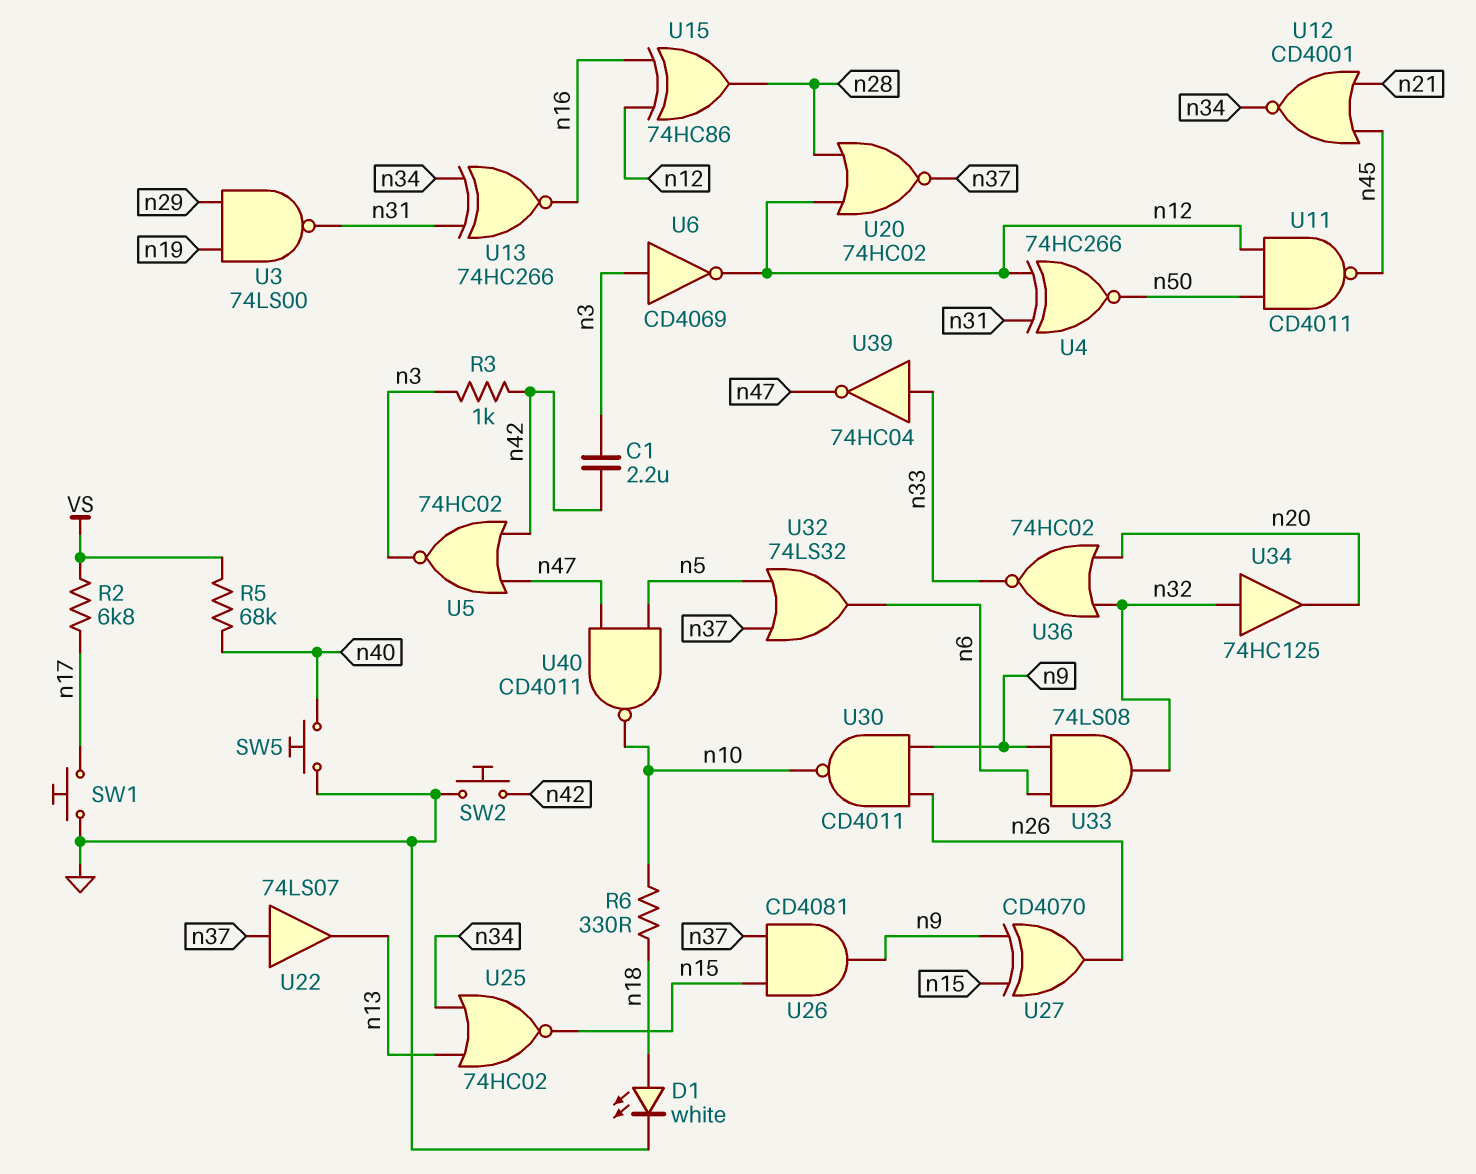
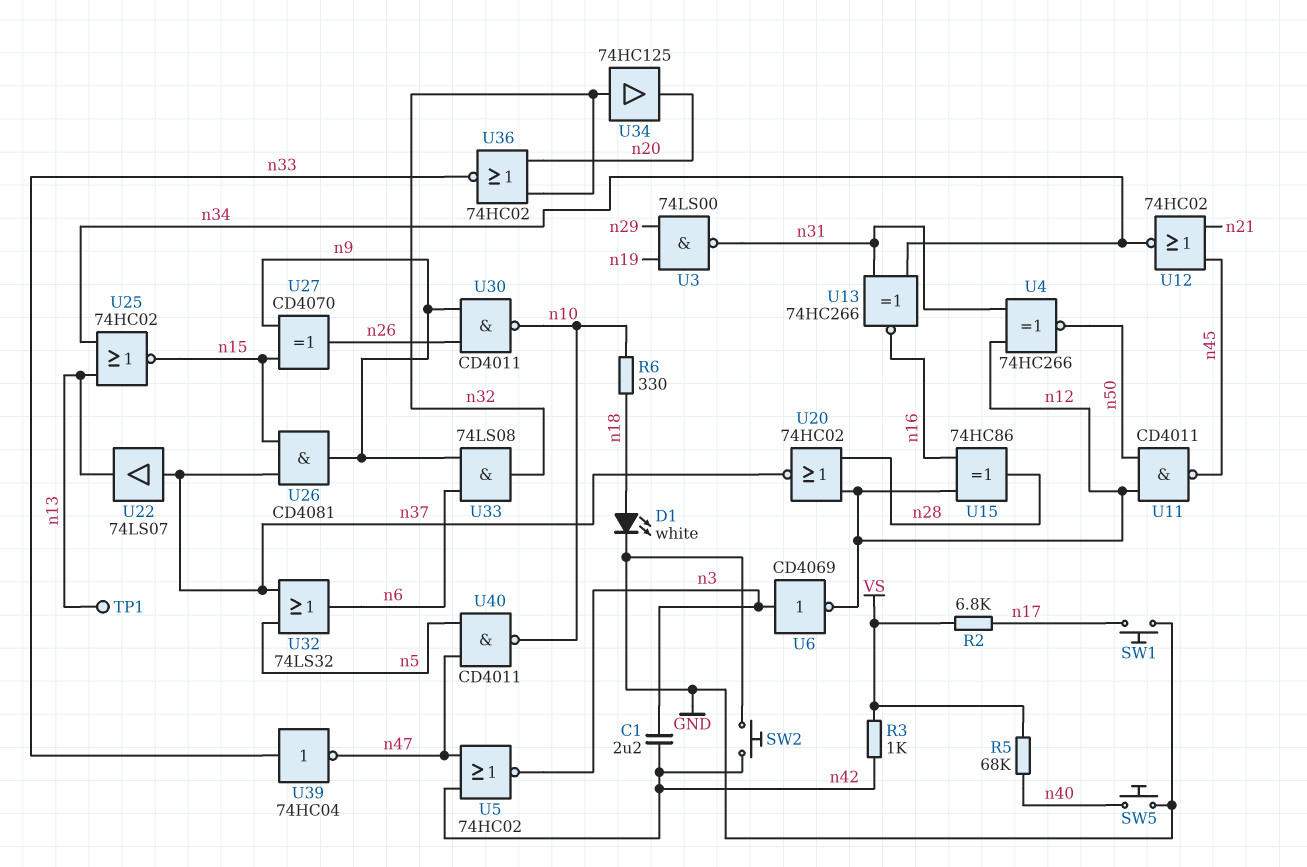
R3: 1k (n3, n42) -> 1k (VS, n42)
TP1: none -> test point (n13)
U12: NOR CD4001 (in n21, in n45, out n34) -> NOR 74HC02 (in n21, in n45, out n34)

